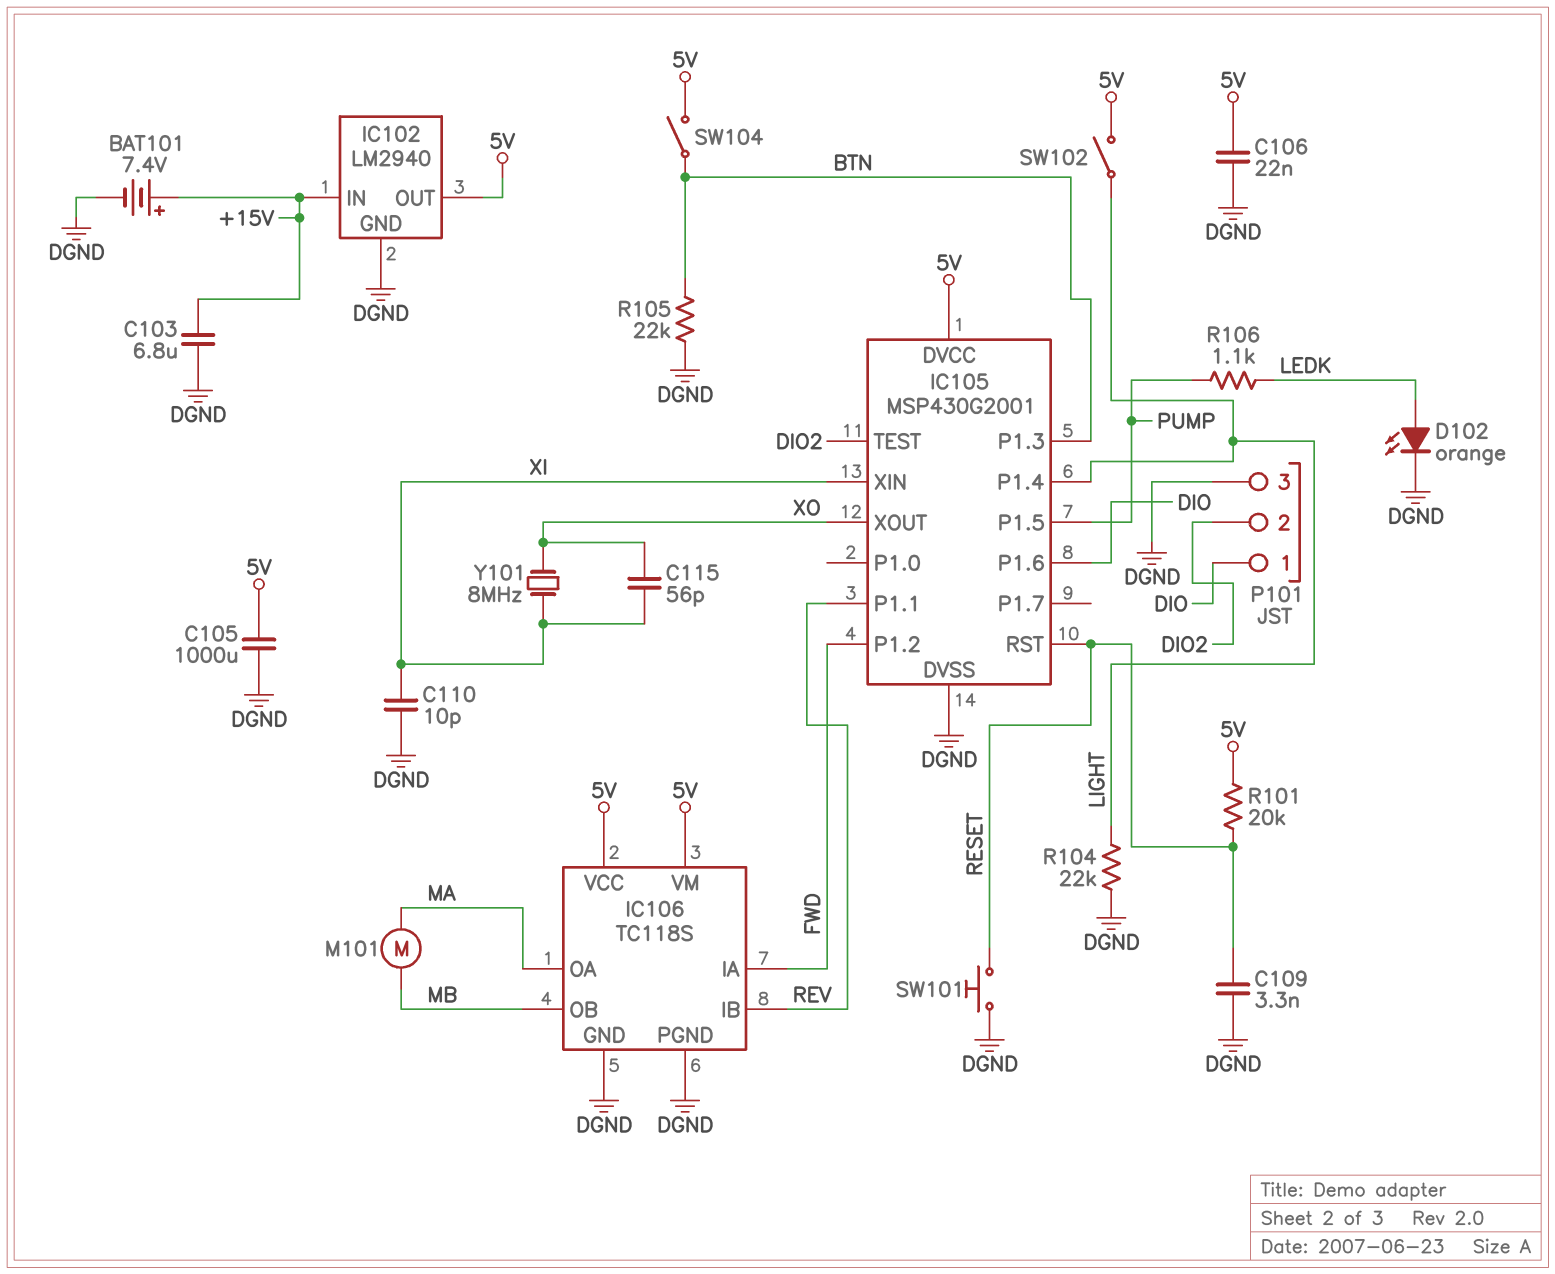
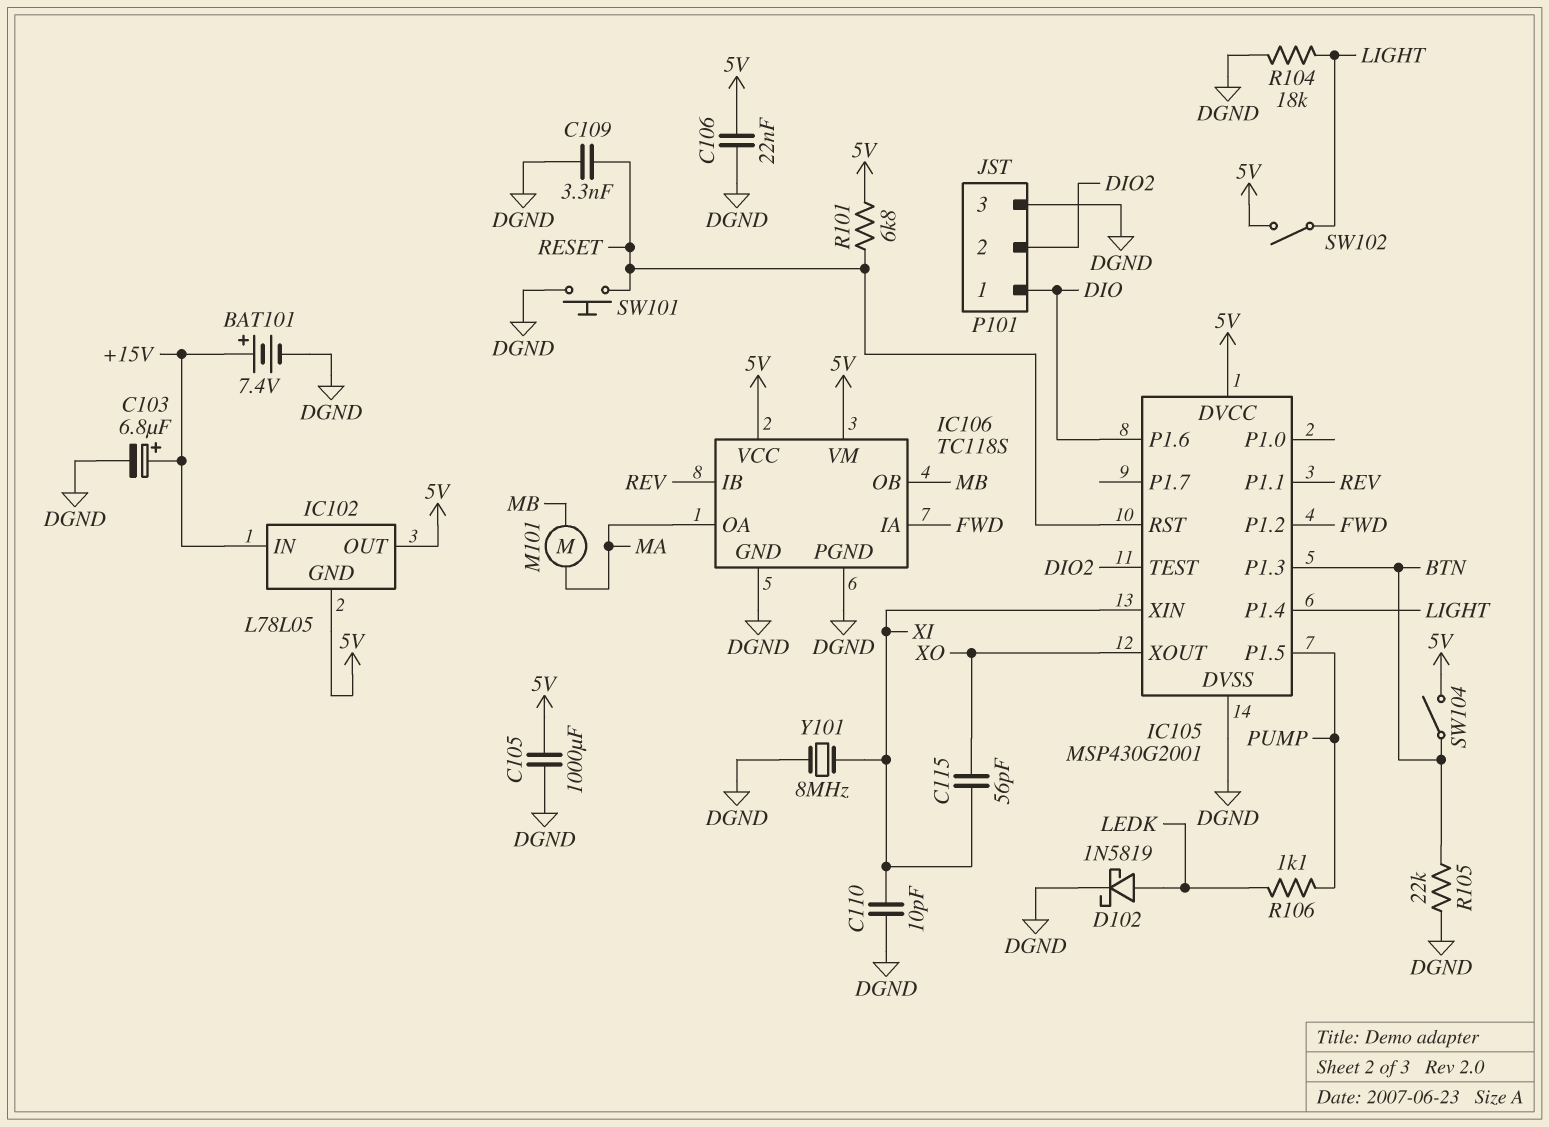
C103: 6.8uF (+15V, DGND) -> 6.8uF (plus +15V, minus DGND)
D102: LED orange (A LEDK, K DGND) -> schottky 1N5819 (A LEDK, K DGND)
IC102: LM2940 -> L78L05
IC102 pin GND: DGND -> 5V
R101: 20k (5V, RESET) -> 6.8k (5V, RESET)
R104: 22k (DGND, LIGHT) -> 18k (DGND, LIGHT)
Y101: 8MHz (XI, XO) -> 8MHz (DGND, XI)

